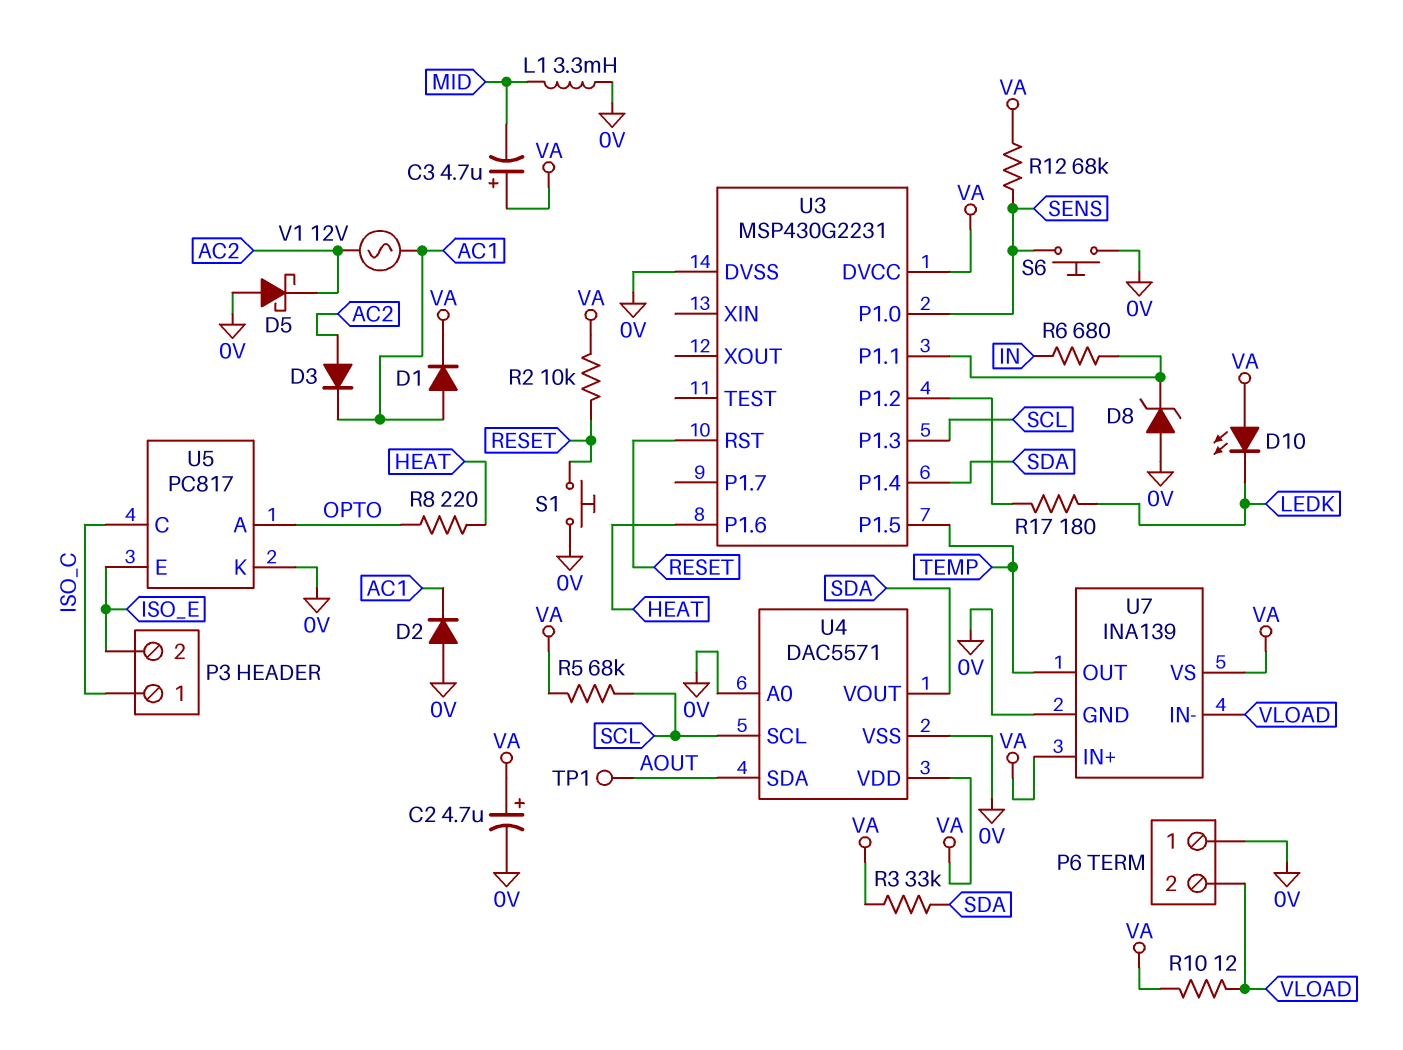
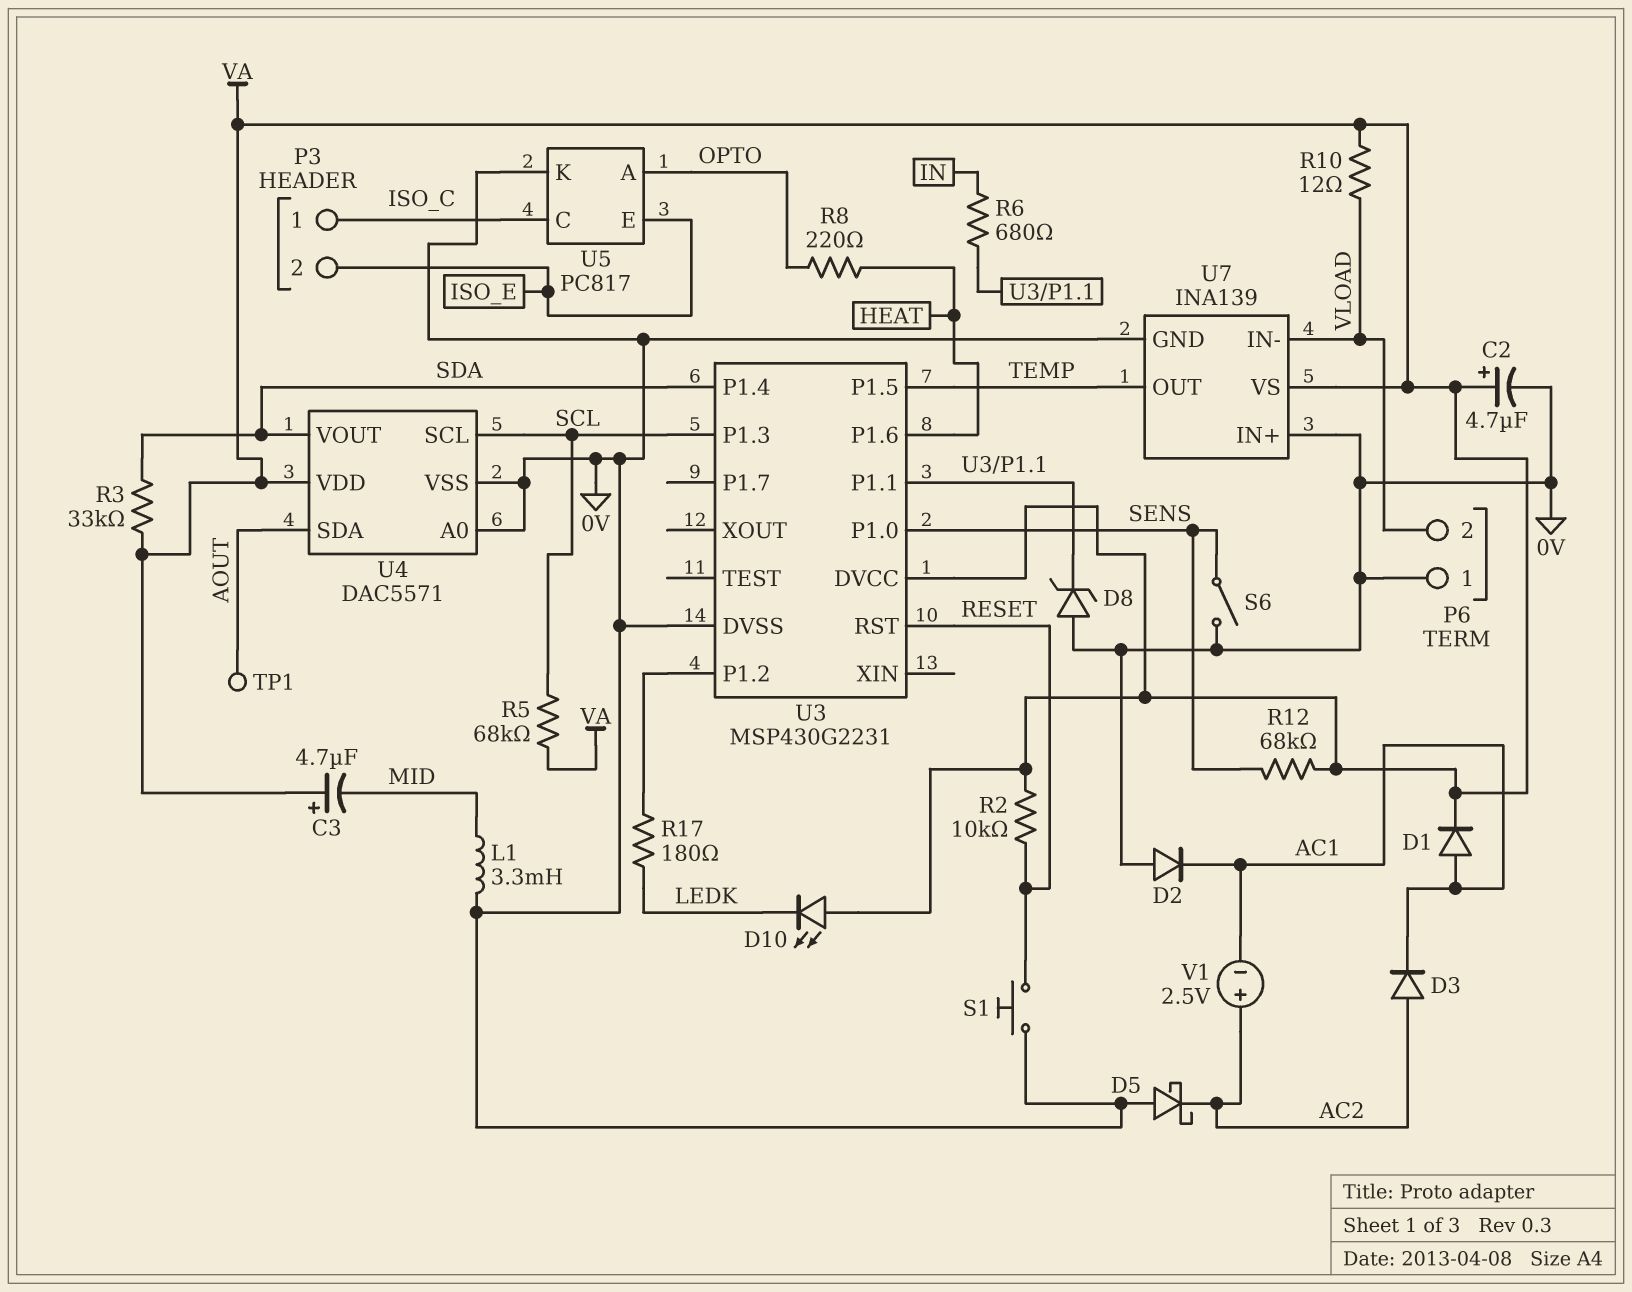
S6: button (0V, SENS) -> switch (0V, SENS)
U7 pin IN+: VA -> 0V
V1: AC 12V (AC1, AC2) -> 2.5V (plus AC2, minus AC1)

